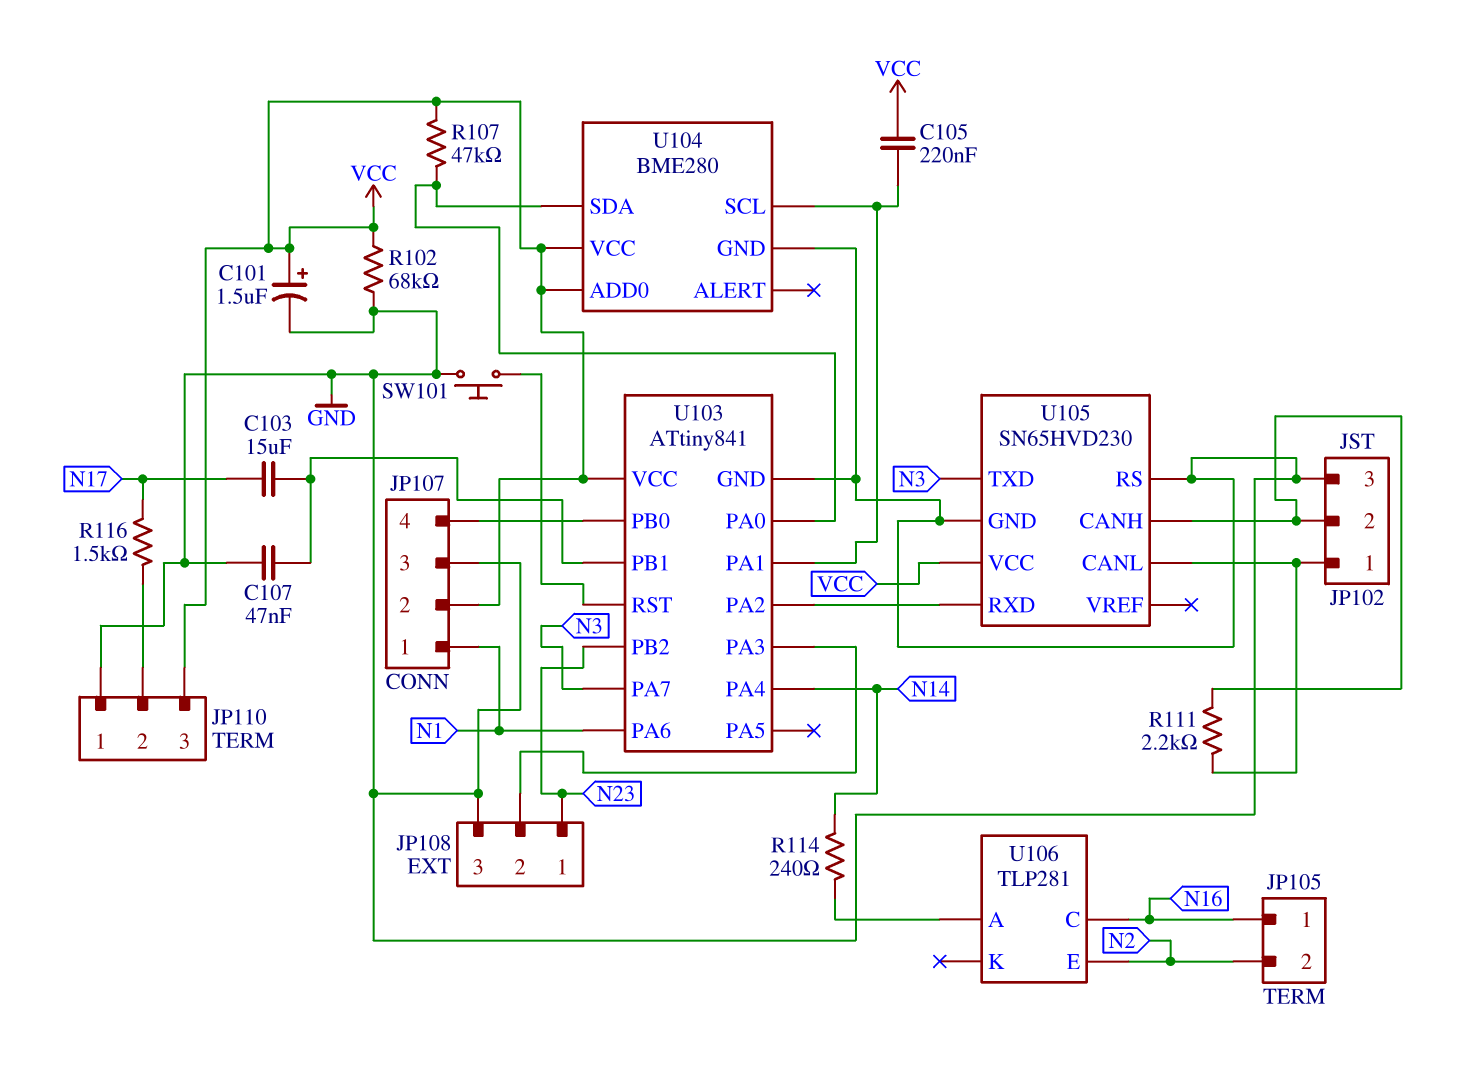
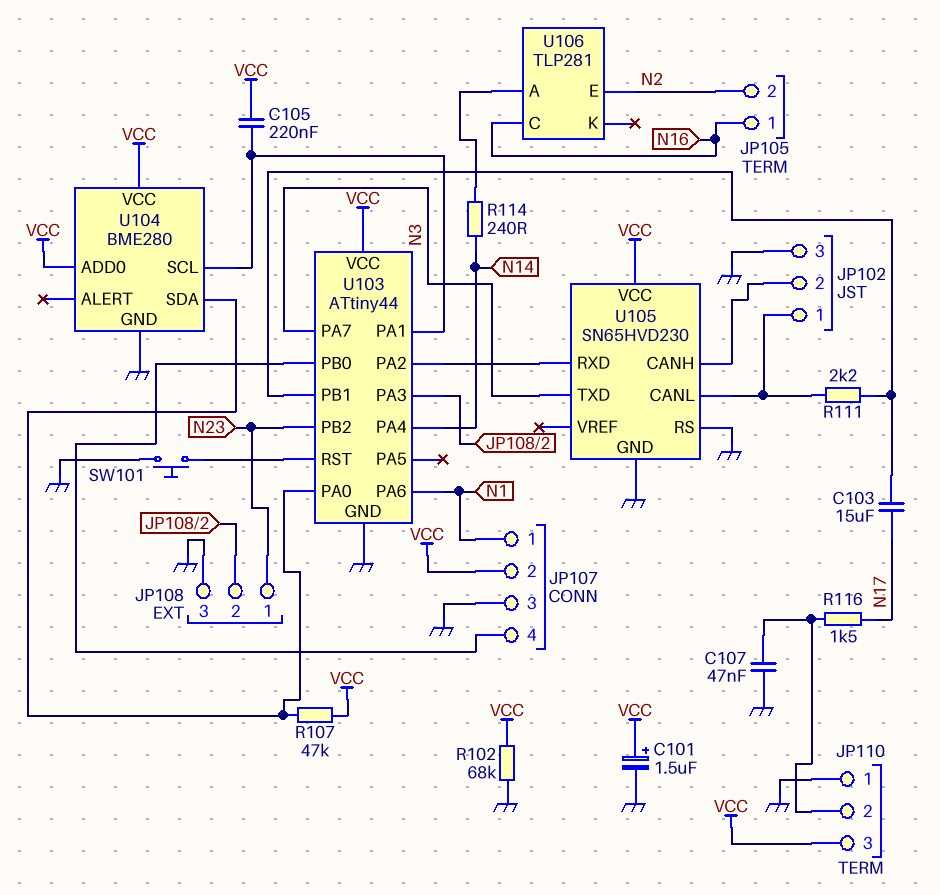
C107: 47nF (GND, U103/PB1) -> 47nF (GND, JP110/2)
R111: 2.2k (JP102/1, JP102/2) -> 2.2k (JP102/1, U103/PB1)
U103: ATtiny841 -> ATtiny44

